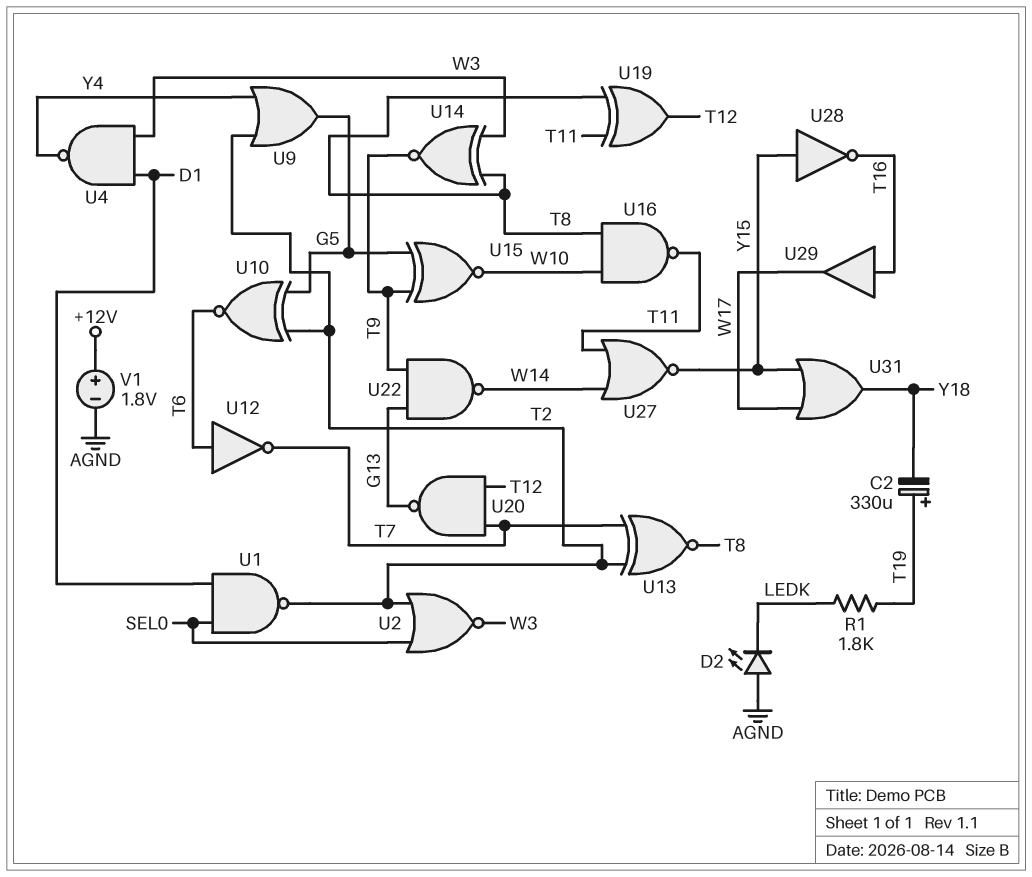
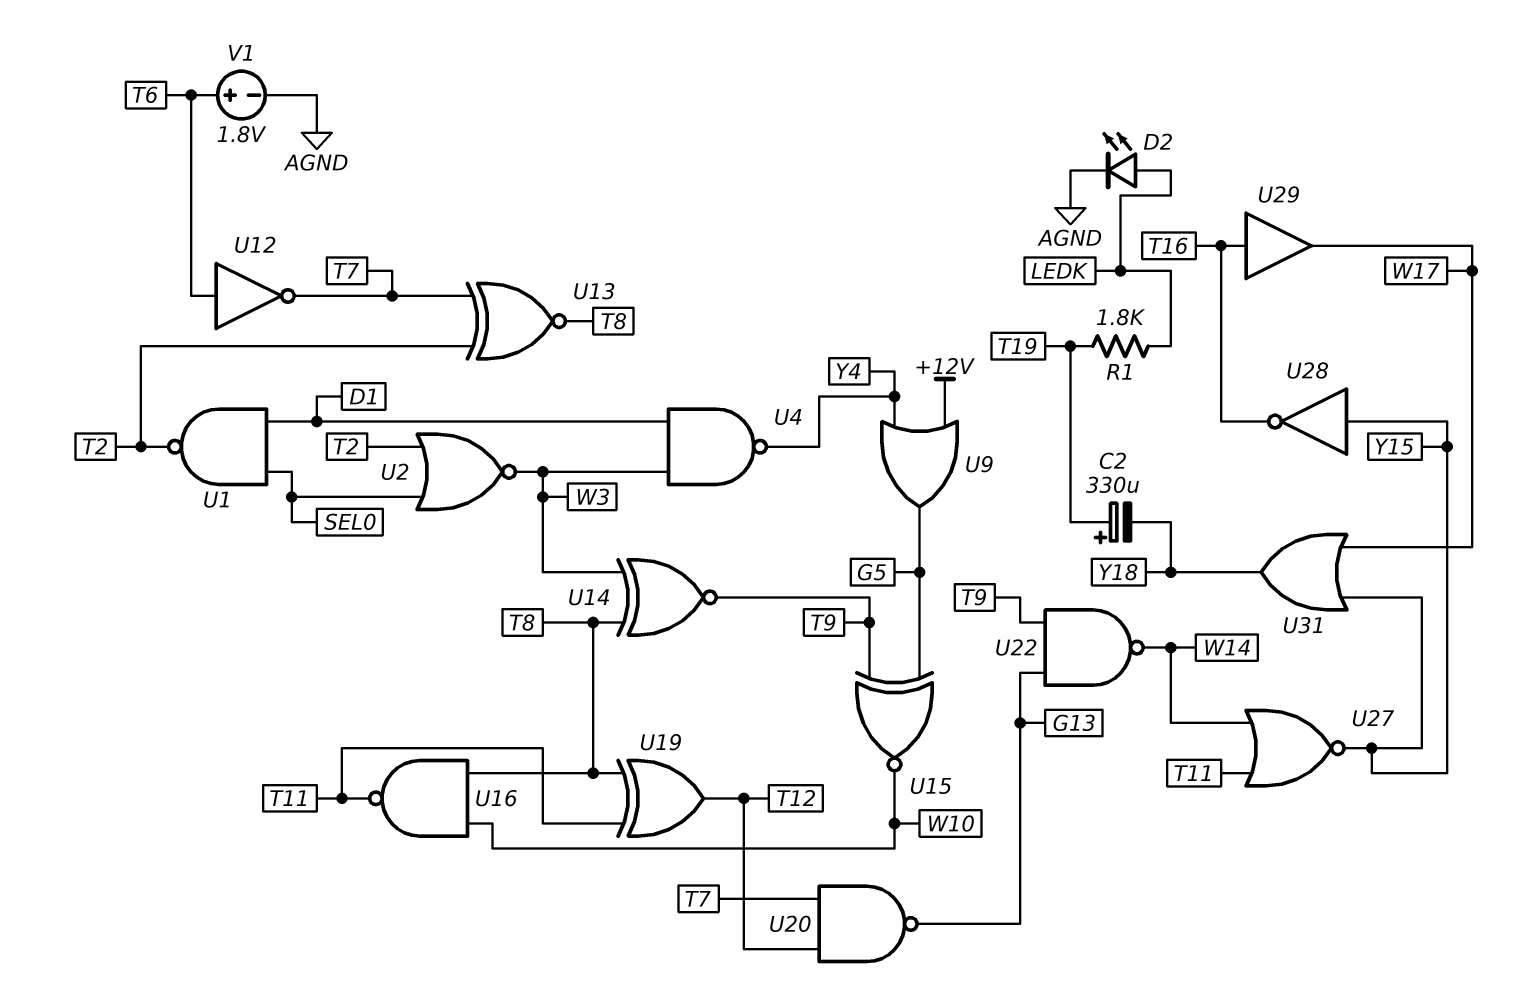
D2: LED (A AGND, K LEDK) -> LED (A LEDK, K AGND)
U9: OR (in T2, in Y4, out G5) -> OR (in +12V, in Y4, out G5)
U10: XNOR (in G5, in T2, out T6) -> none
V1: 1.8V (plus +12V, minus AGND) -> 1.8V (plus T6, minus AGND)

